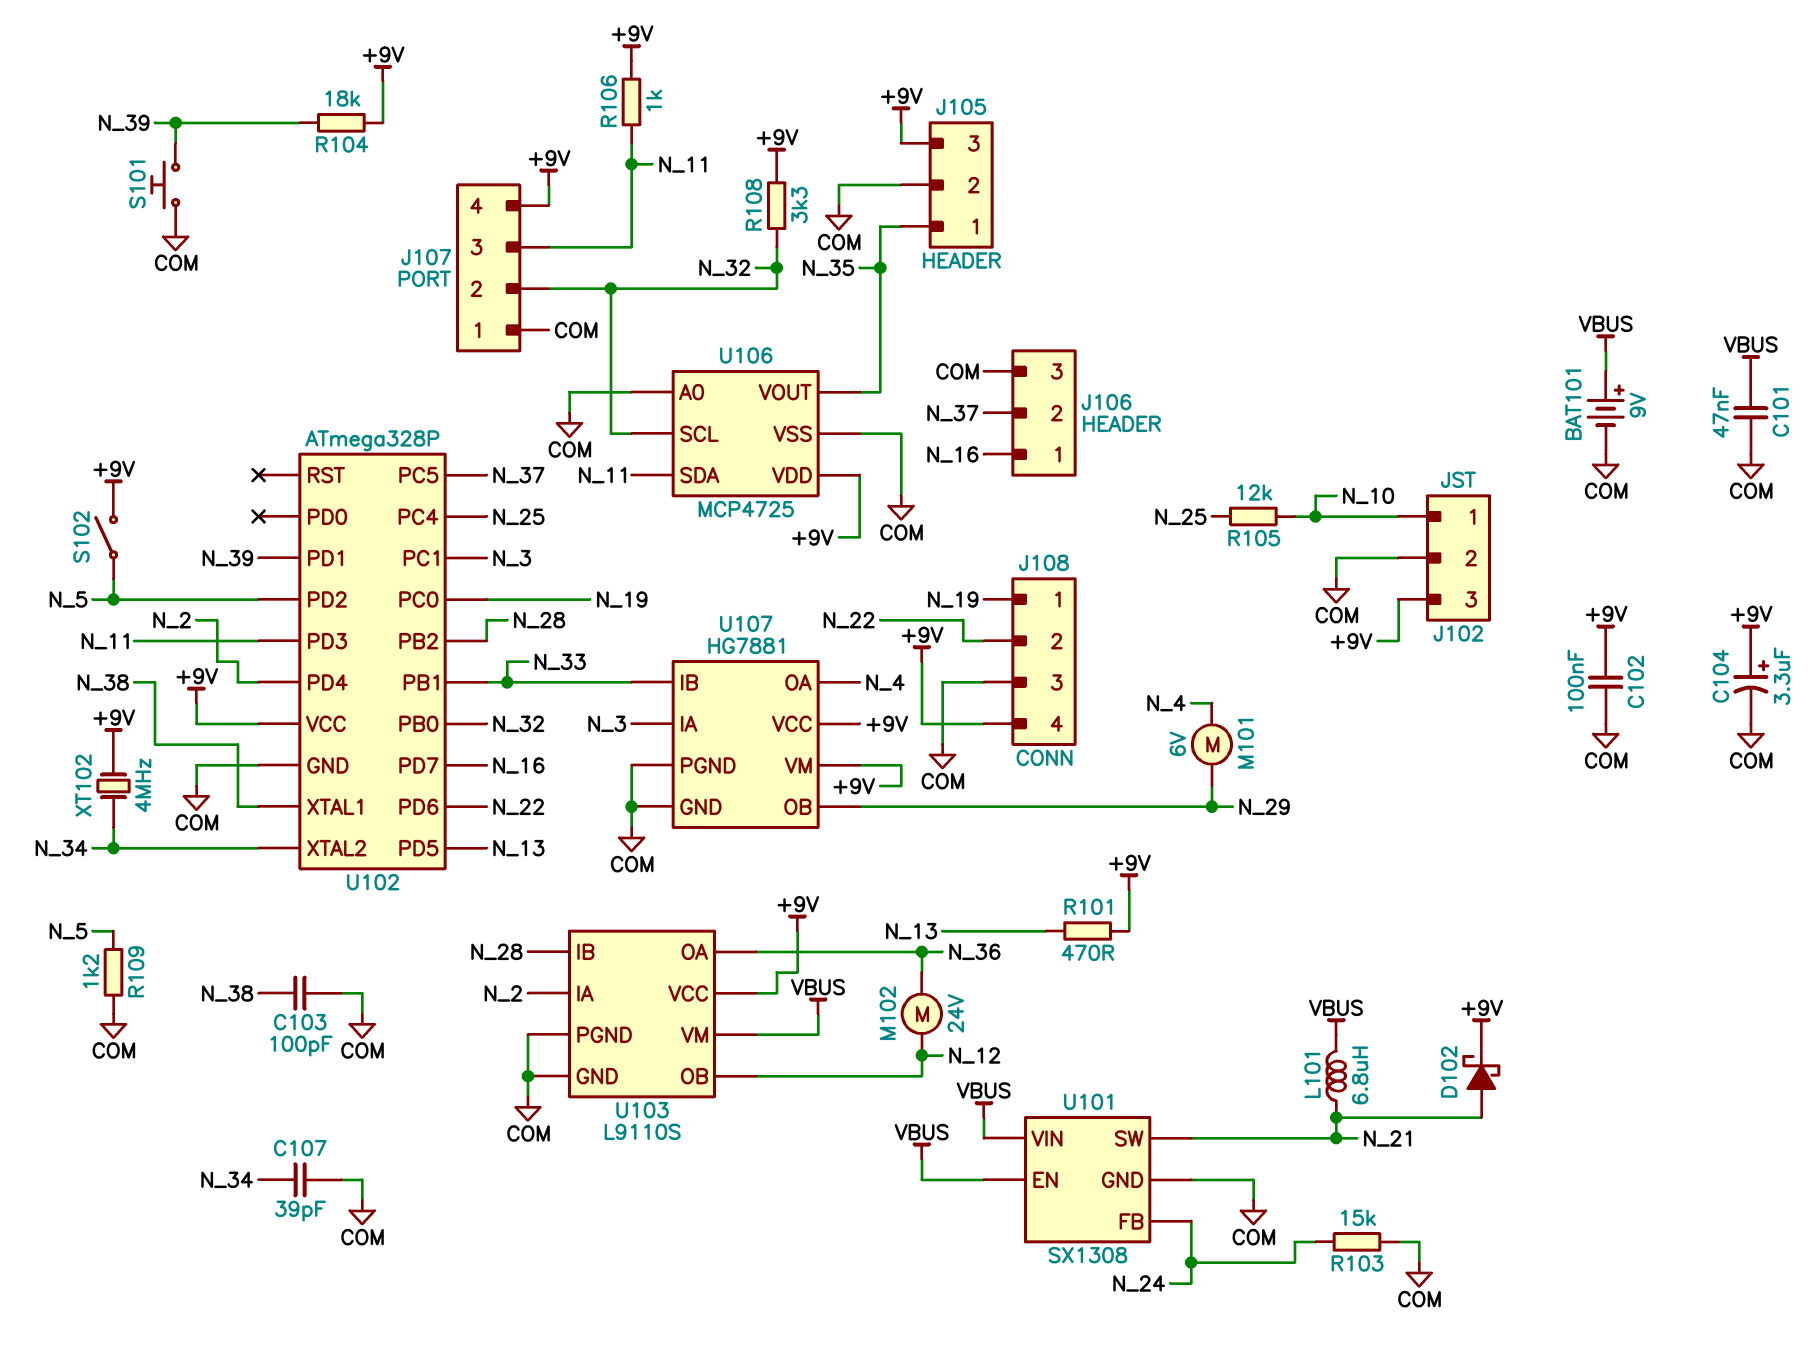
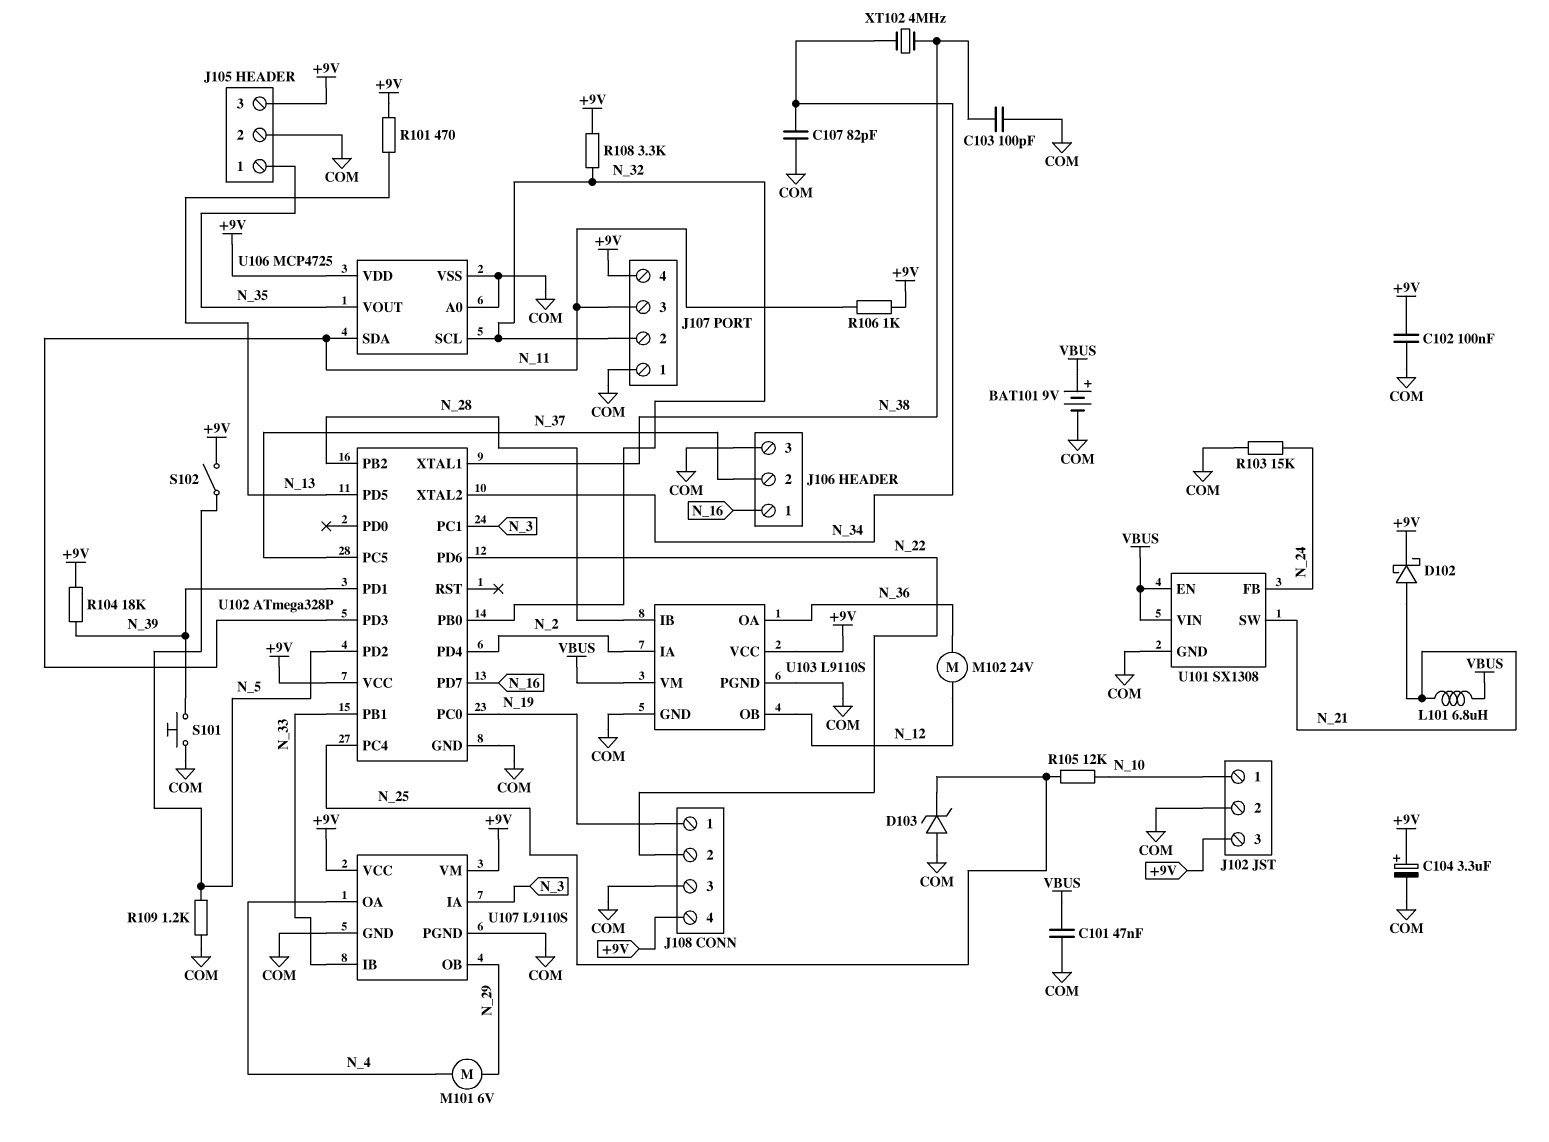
C107: 39pF (COM, N_34) -> 82pF (COM, N_34)
D103: none -> zener (A COM, K N_25)
U107: HG7881 -> L9110S
XT102: 4MHz (+9V, N_34) -> 4MHz (N_34, N_38)

